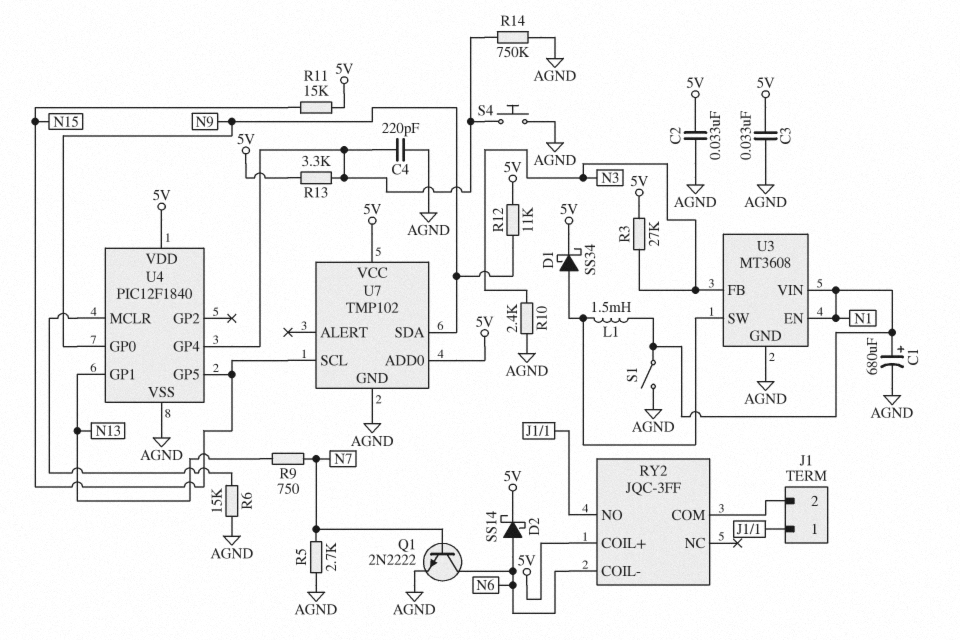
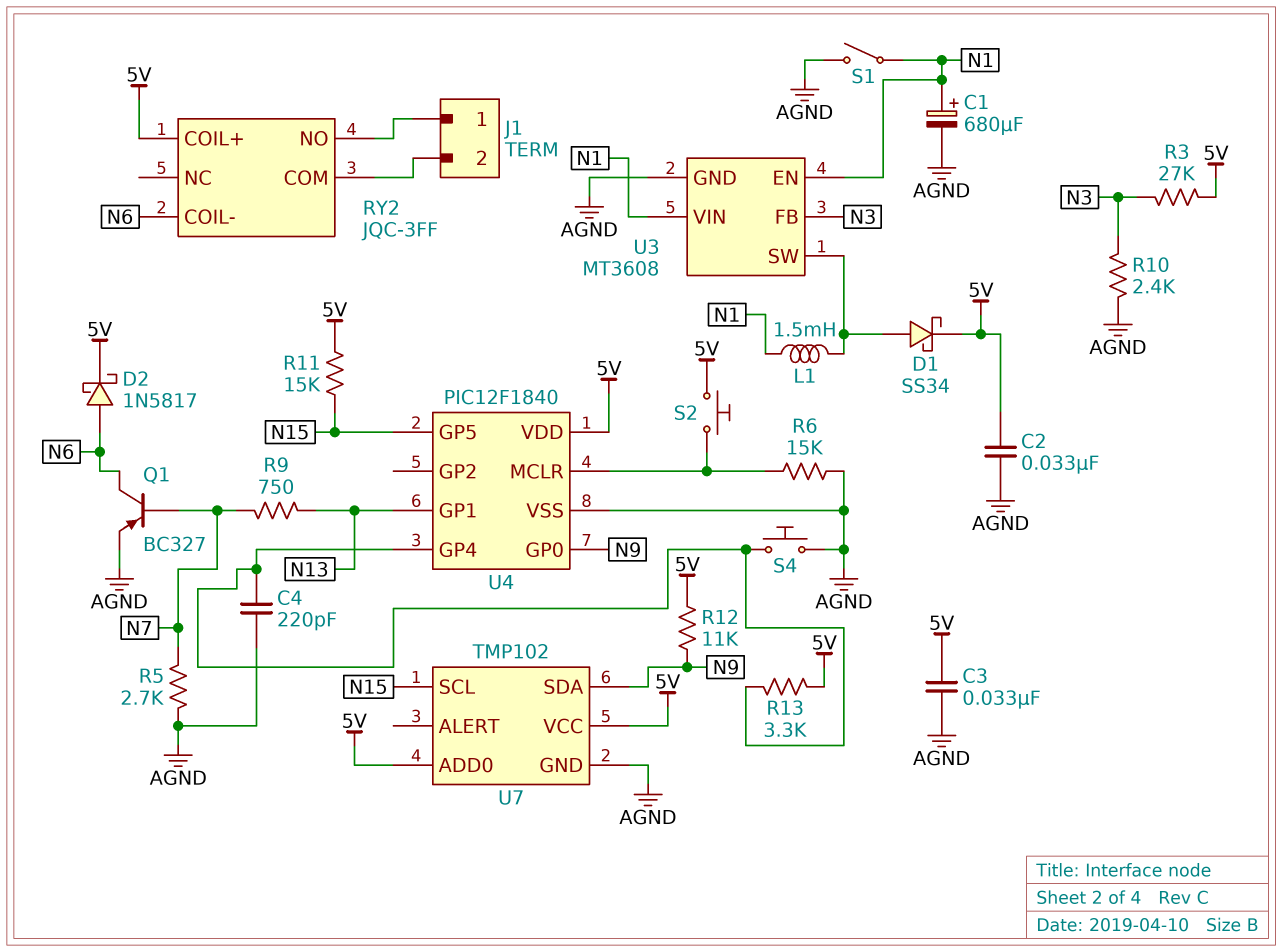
D2: schottky SS14 (A N6, K 5V) -> schottky 1N5817 (A N6, K 5V)
Q1: NPN 2N2222 (B N7, C N6, E AGND) -> PNP BC327 (B N7, C N6, E AGND)
R14: 750k (AGND, U4/GP4) -> none
S2: none -> button (5V, U4/MCLR)

